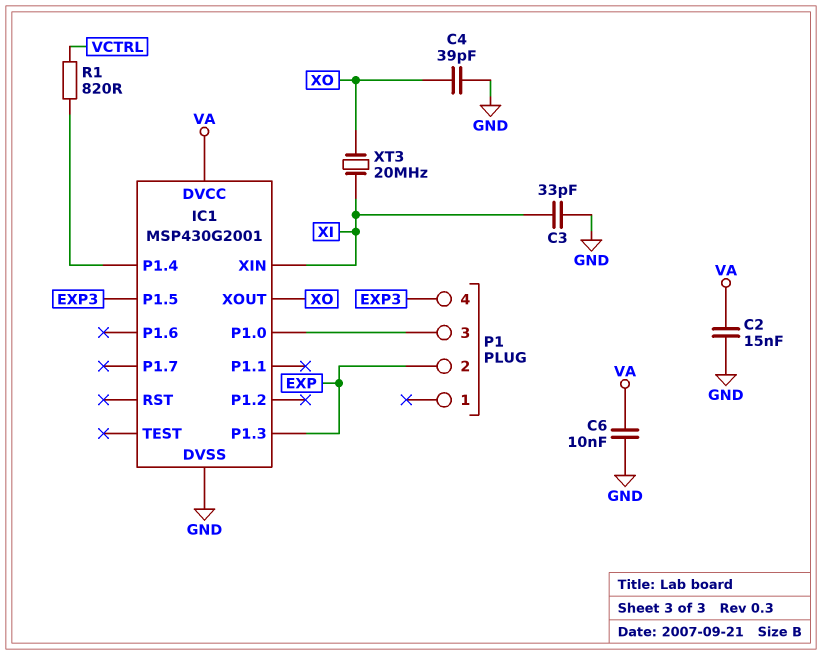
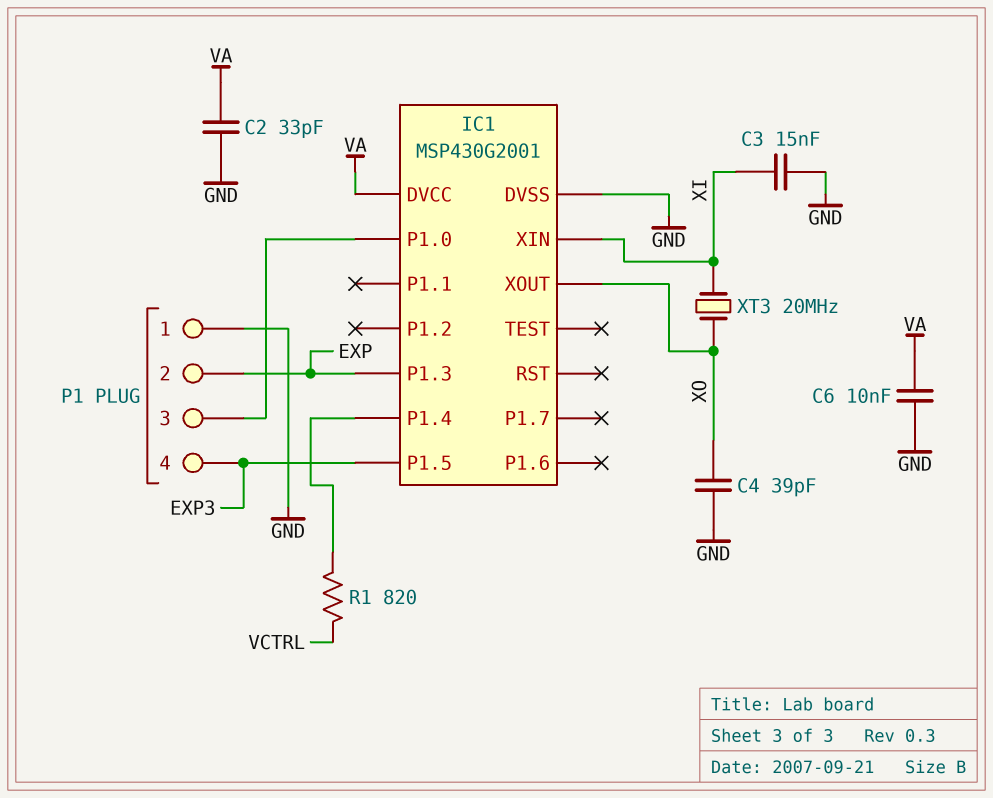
C2: 15nF (GND, VA) -> 33pF (GND, VA)
C3: 33pF (GND, XI) -> 15nF (GND, XI)
P1 pin 1: none -> GND

